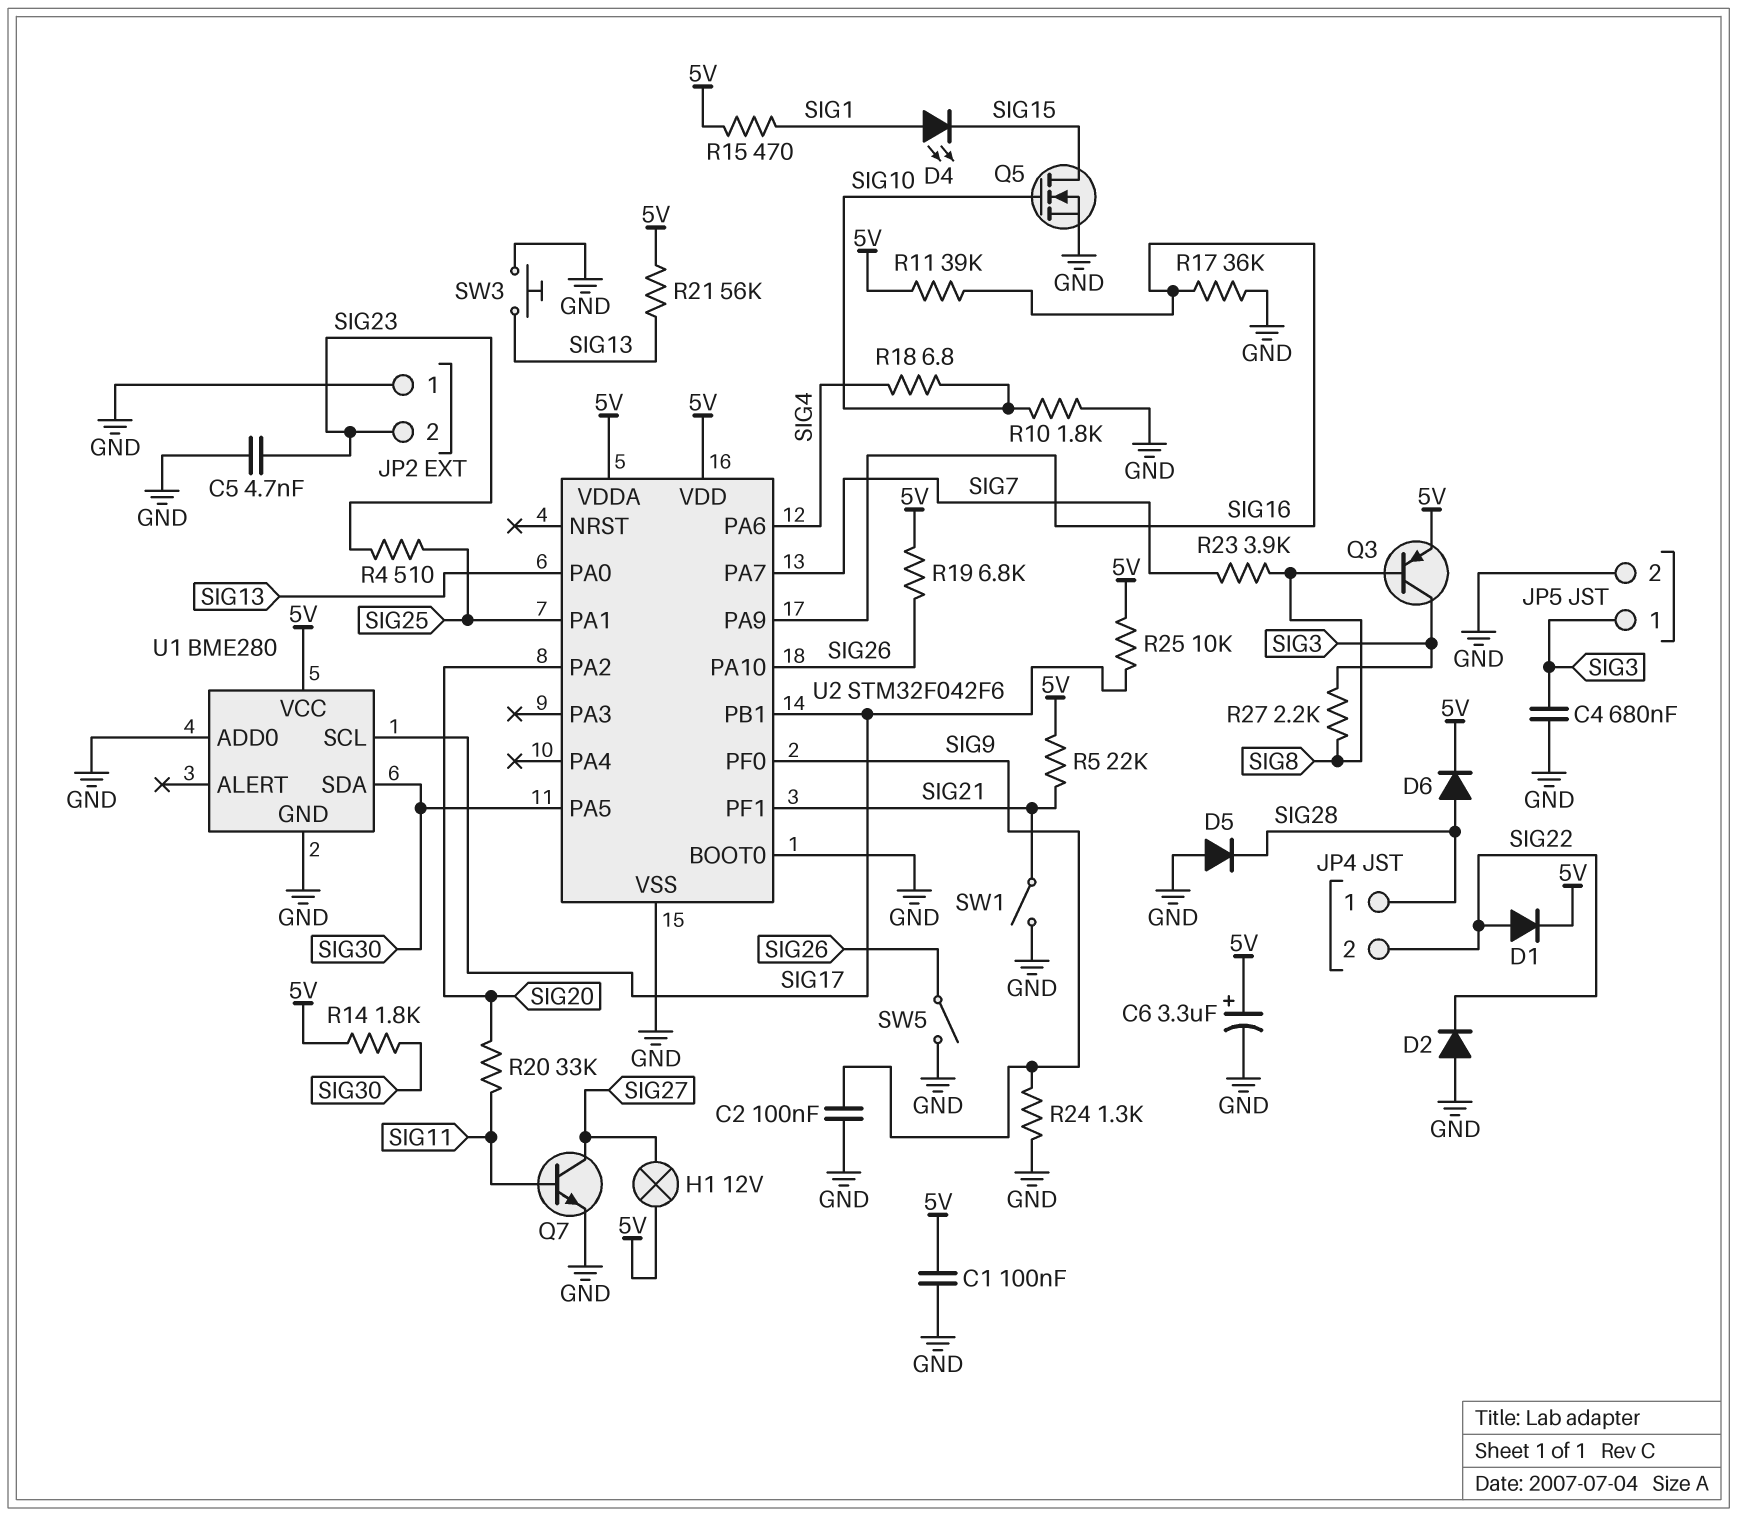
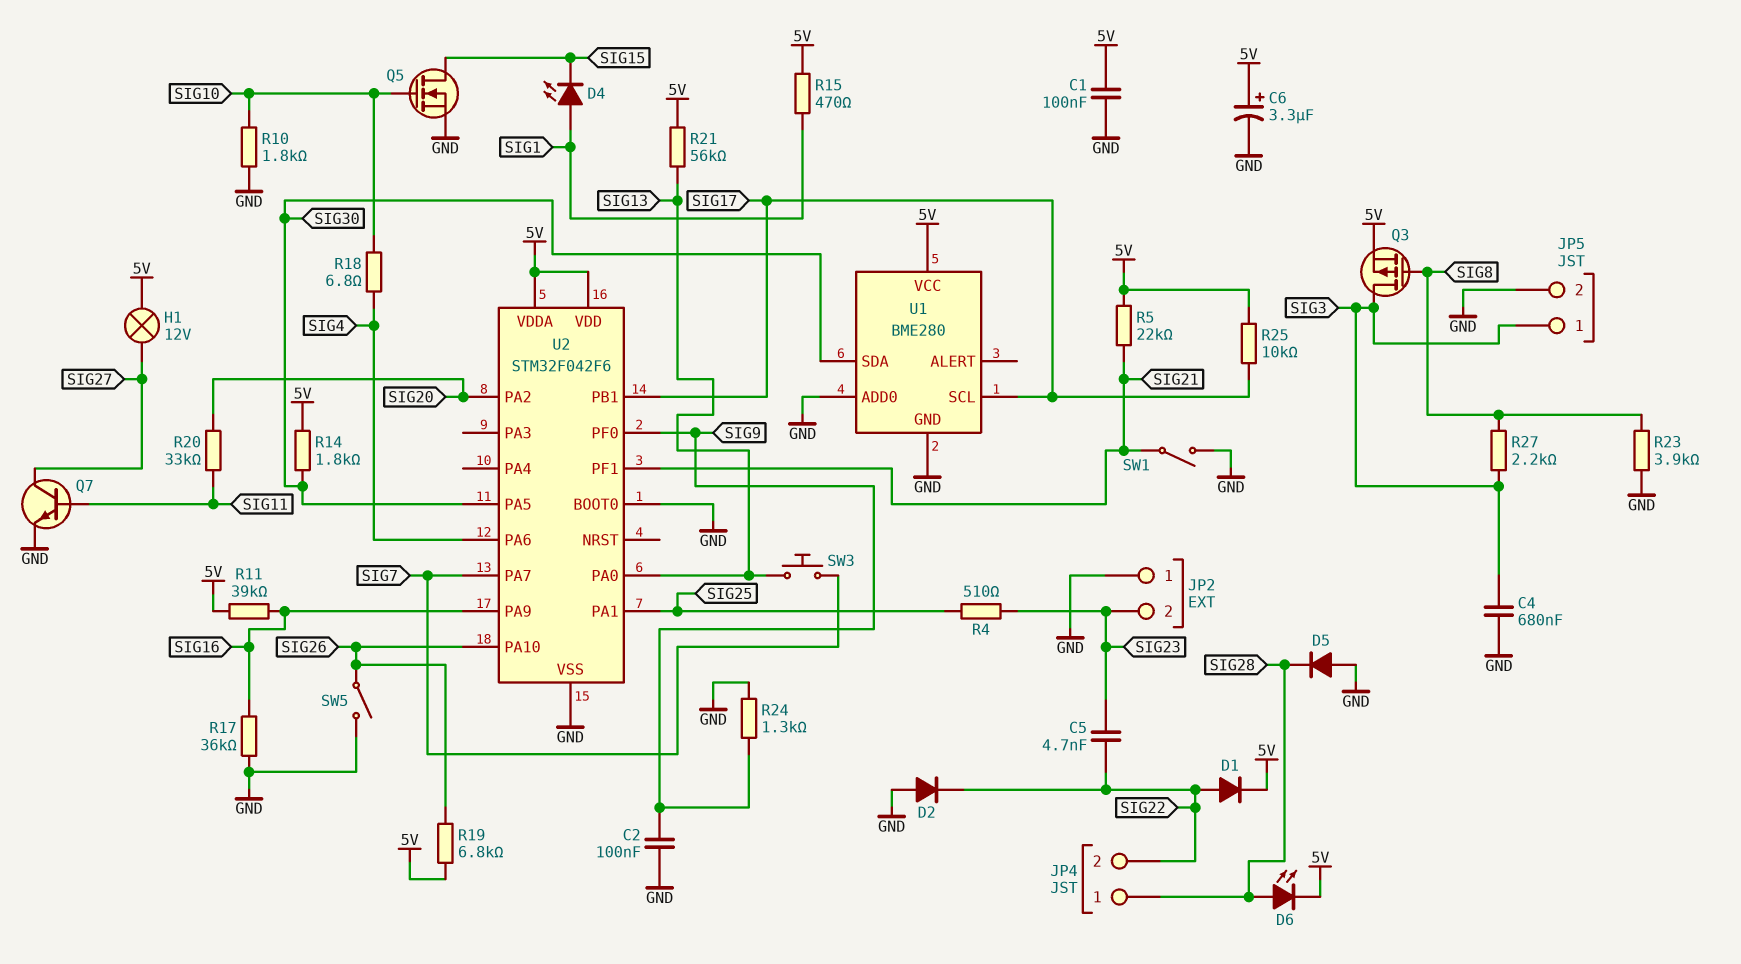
C5: 4.7nF (GND, SIG23) -> 4.7nF (SIG22, SIG23)
D6: diode (A SIG28, K 5V) -> LED (A SIG28, K 5V)
Q3: PNP (B SIG8, C SIG3, E 5V) -> PMOS (G SIG8, D SIG3, S 5V)
R23: 3.9k (SIG7, SIG8) -> 3.9k (GND, SIG8)
SW3: button (GND, SIG13) -> button (SIG7, SIG13)

